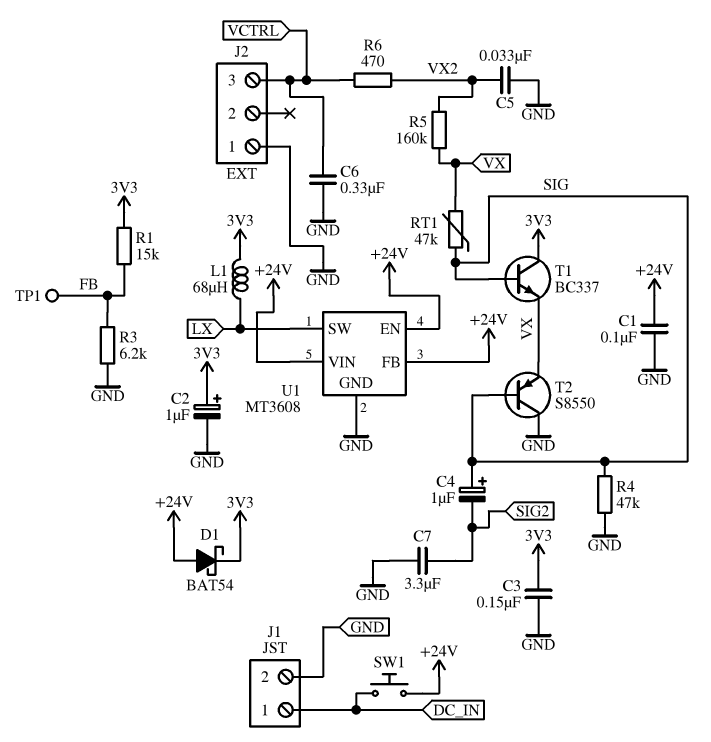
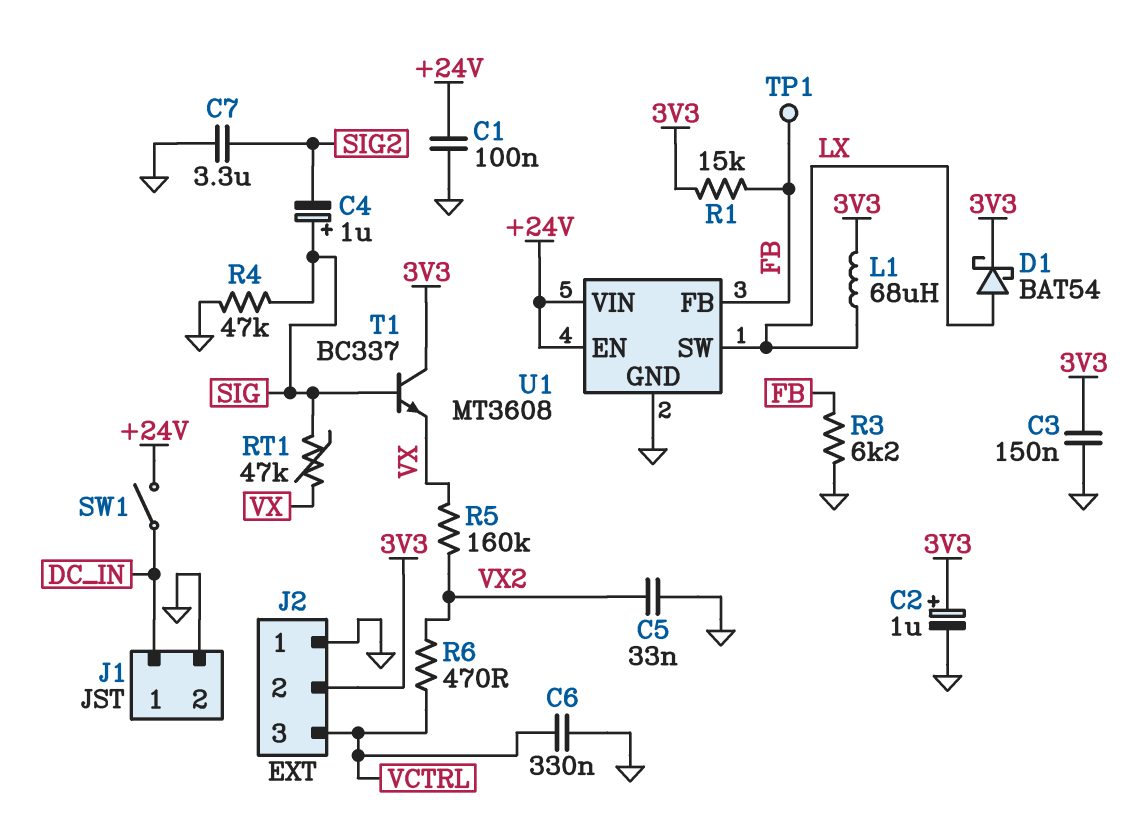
D1: schottky BAT54 (A +24V, K 3V3) -> schottky BAT54 (A LX, K 3V3)
J2 pin 2: none -> 3V3
SW1: button (+24V, DC_IN) -> switch (+24V, DC_IN)
T2: PNP S8550 (B SIG, C GND, E VX) -> none
U1 pin FB: +24V -> FB

